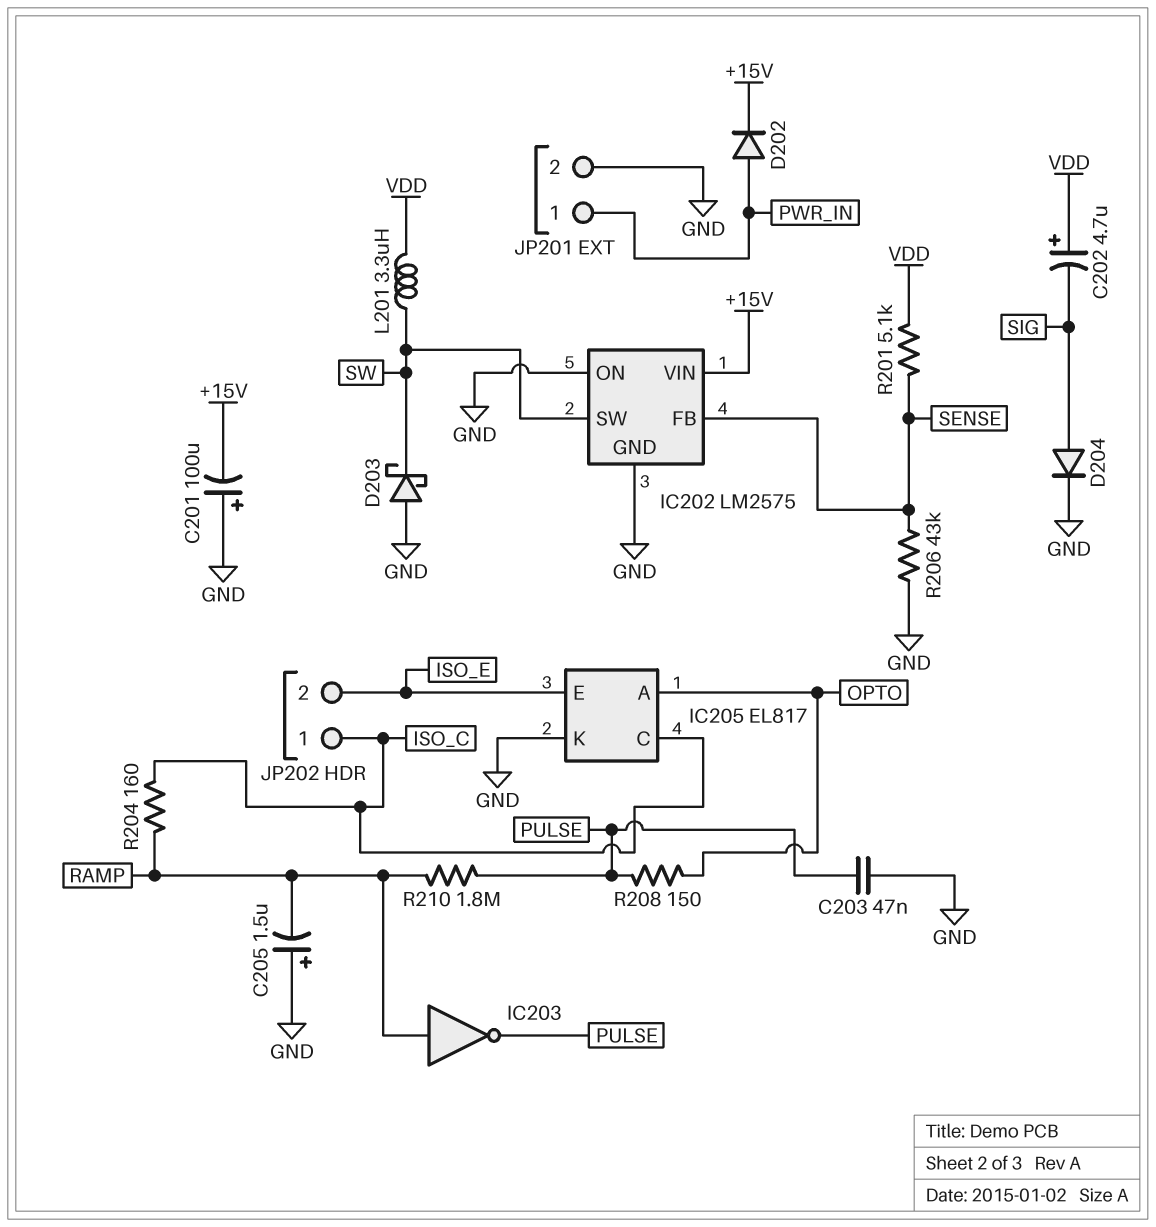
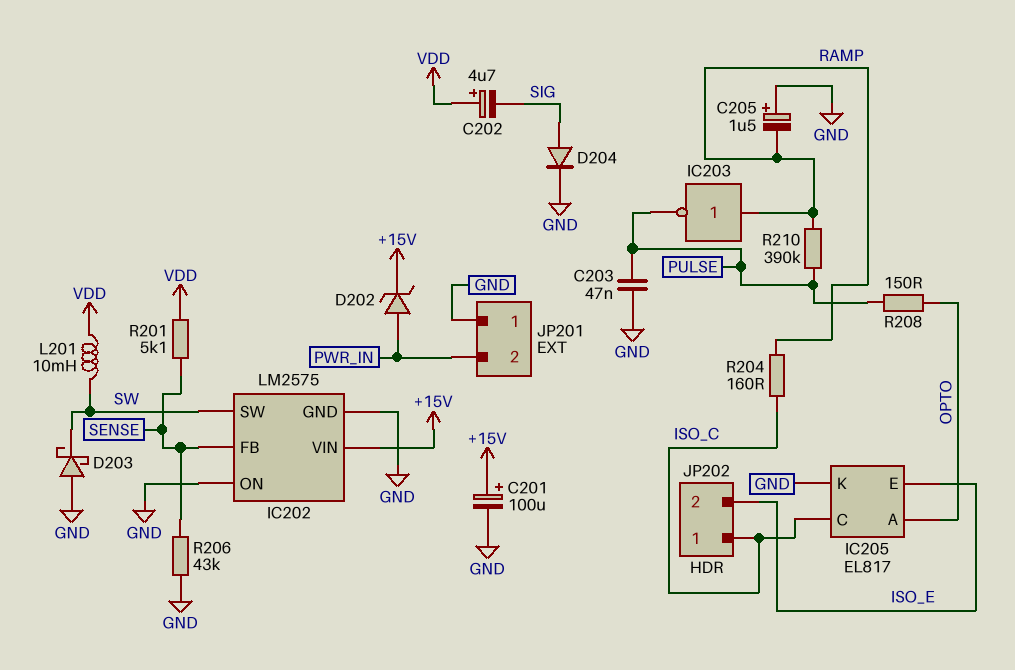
C201: 100uF (plus GND, minus +15V) -> 100uF (plus +15V, minus GND)
D202: diode (A PWR_IN, K +15V) -> zener (A PWR_IN, K +15V)
JP201 pin 1: PWR_IN -> GND
JP201 pin 2: GND -> PWR_IN
L201: 3.3uH (SW, VDD) -> 10mH (SW, VDD)
R210: 1.8M (PULSE, RAMP) -> 390k (PULSE, RAMP)

